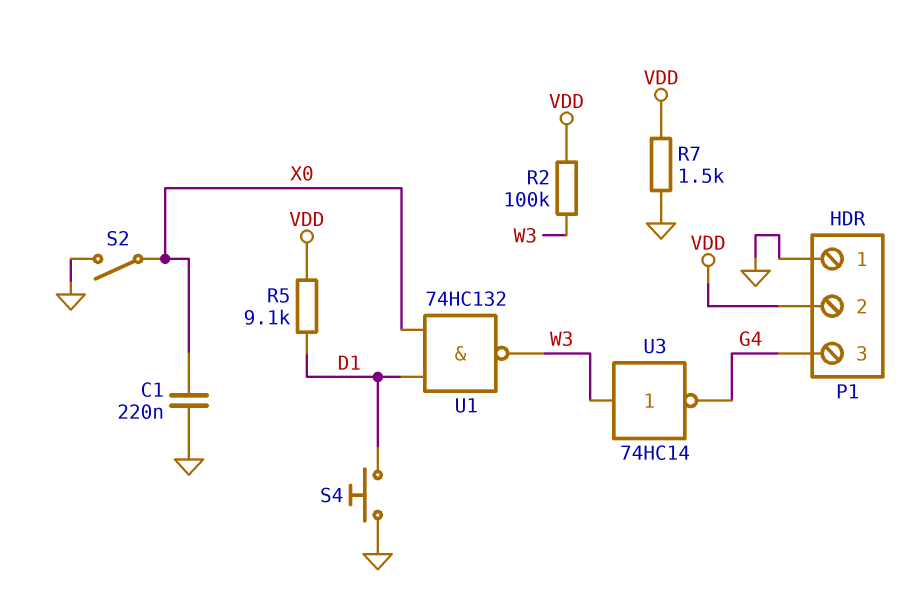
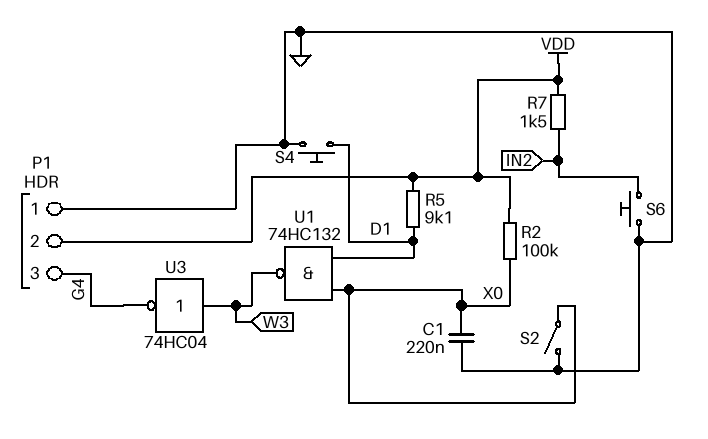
R2: 100k (VDD, W3) -> 100k (VDD, X0)
R7: 1.5k (GND, VDD) -> 1.5k (IN2, VDD)
S6: none -> button (GND, IN2)
U3: NOT 74HC14 (in W3, out G4) -> NOT 74HC04 (in W3, out G4)

